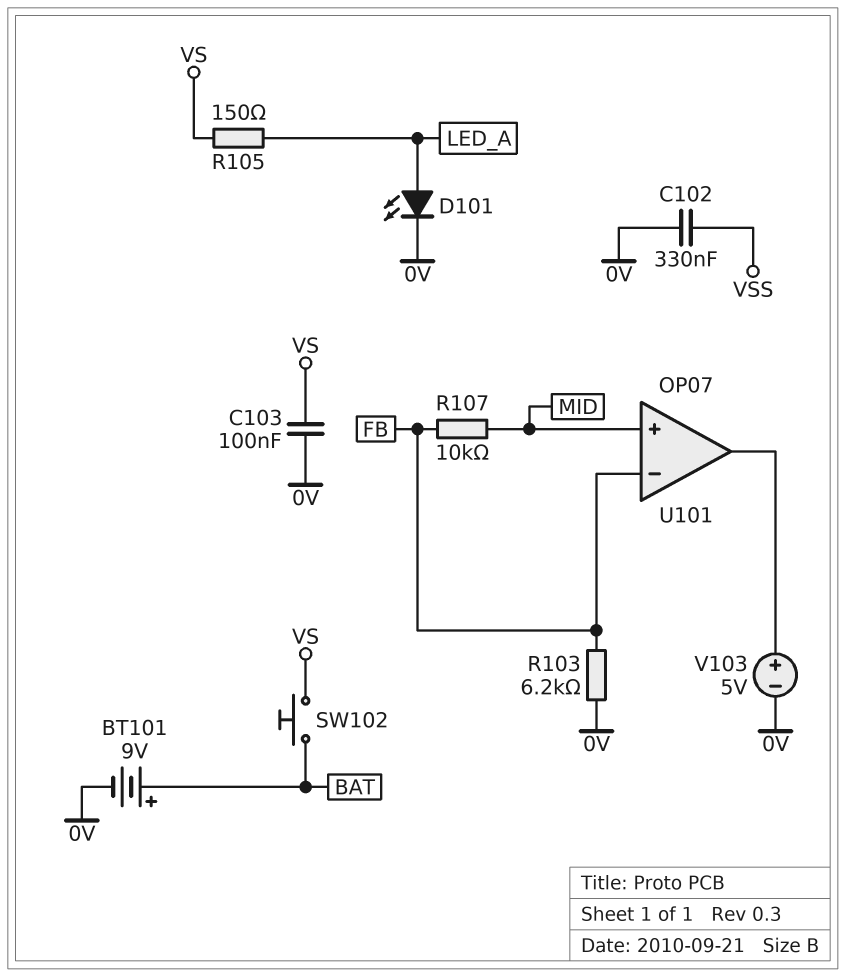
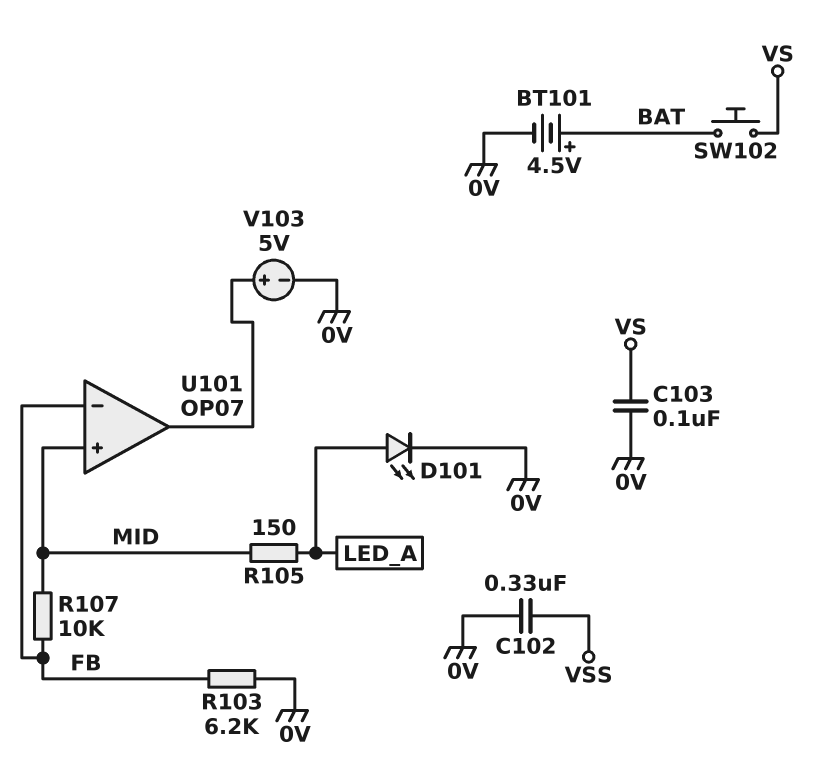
BT101: 9V (plus BAT, minus 0V) -> 4.5V (plus BAT, minus 0V)
R105: 150 (LED_A, VS) -> 150 (LED_A, MID)

